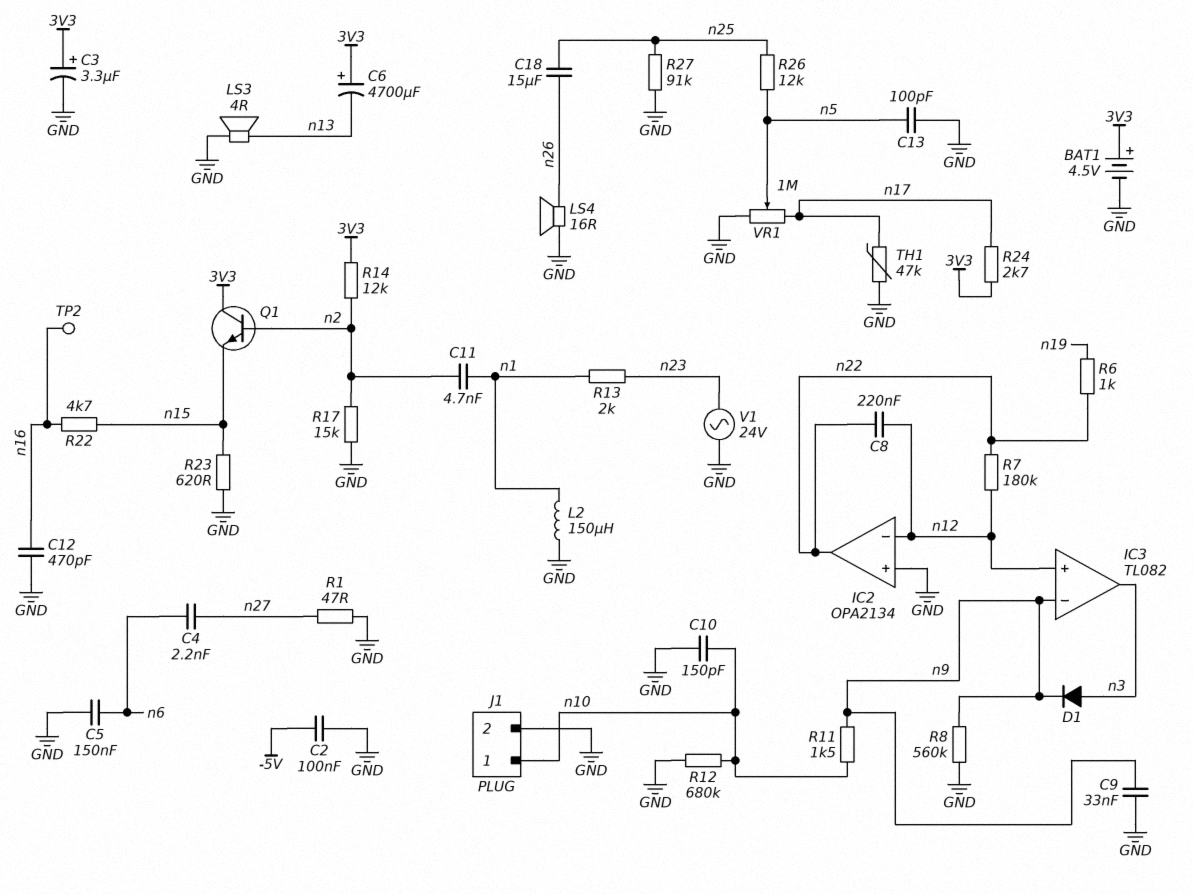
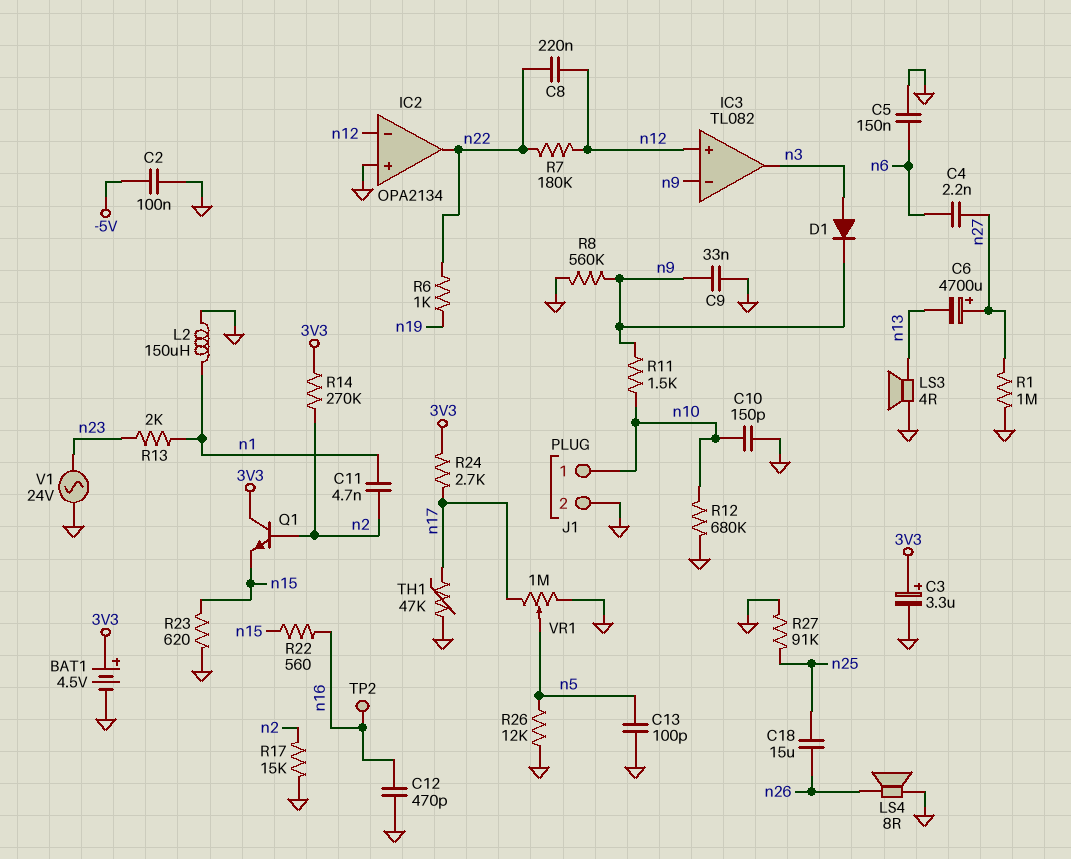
C6: 4700uF (plus 3V3, minus n13) -> 4700uF (plus n27, minus n13)
LS4: speaker 16R (GND, n26) -> speaker 8R (GND, n26)
R1: 47 (GND, n27) -> 1M (GND, n27)
R14: 12k (3V3, n2) -> 270k (3V3, n2)
R22: 4.7k (n15, n16) -> 560 (n15, n16)
R26: 12k (n5, n25) -> 12k (GND, n5)

